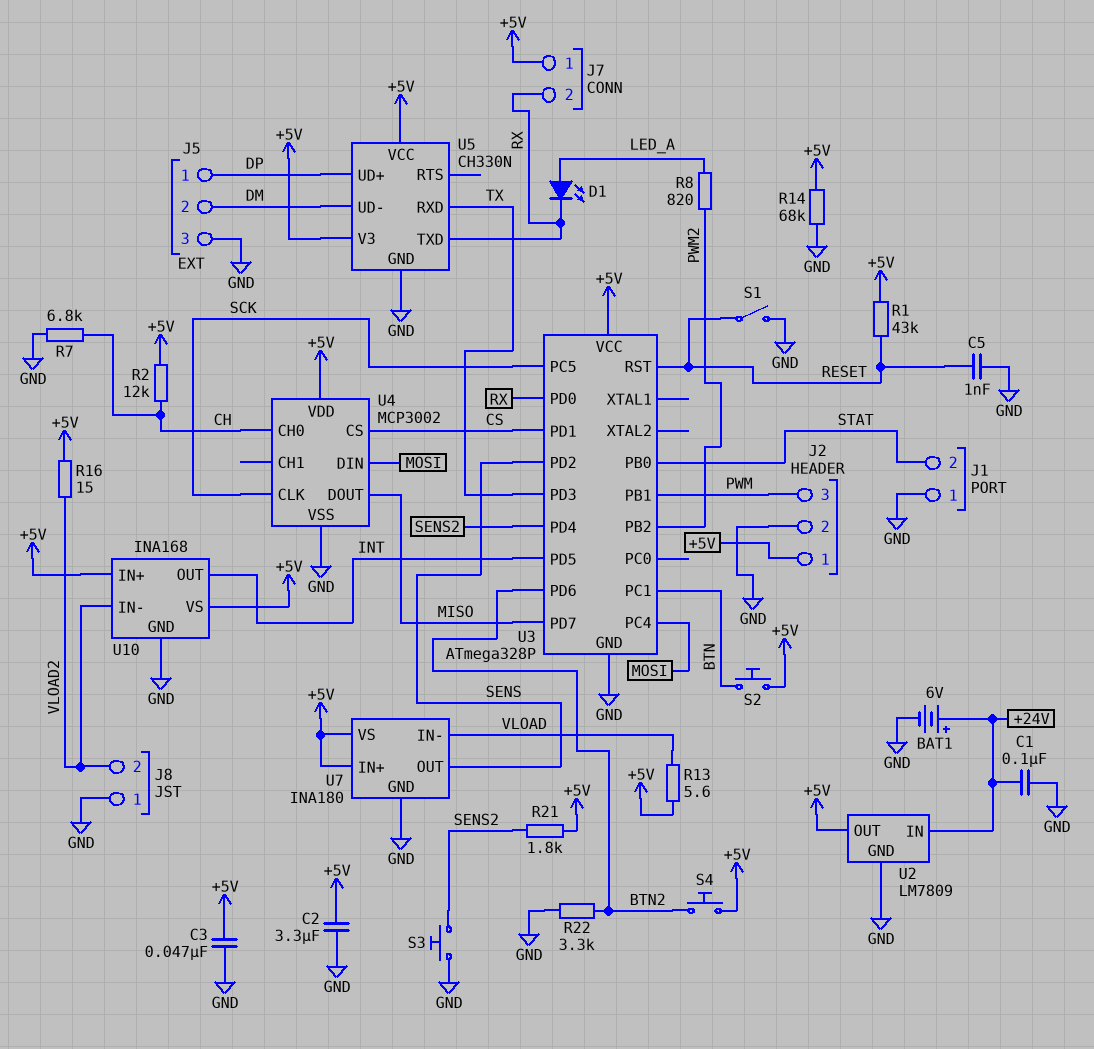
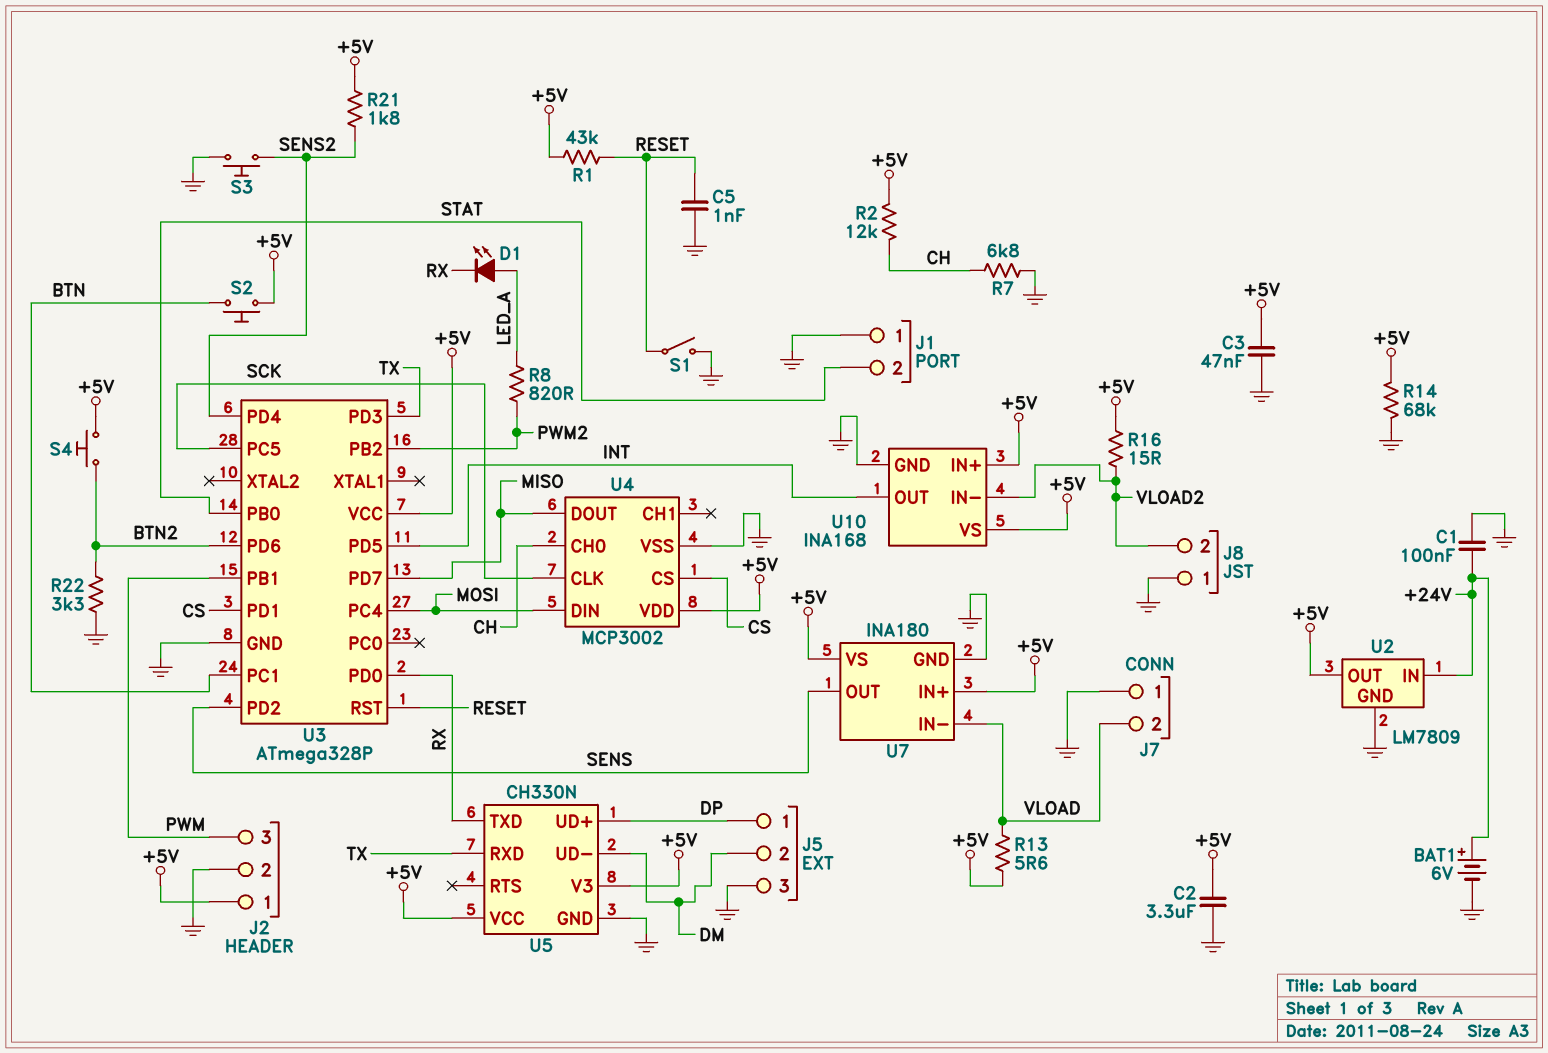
J7 pin 1: +5V -> GND
J7 pin 2: RX -> VLOAD

